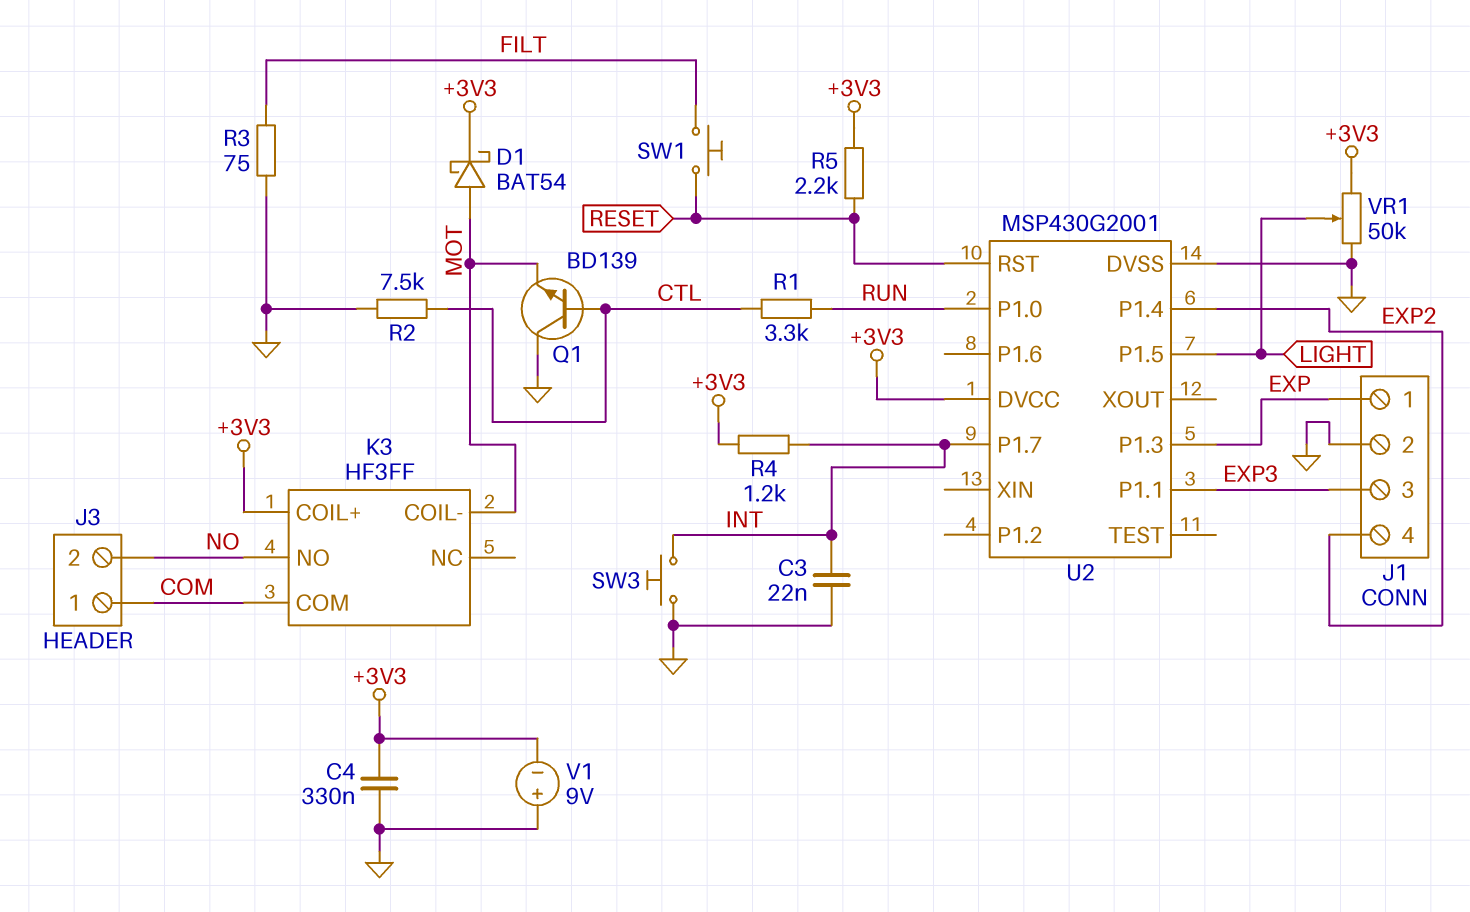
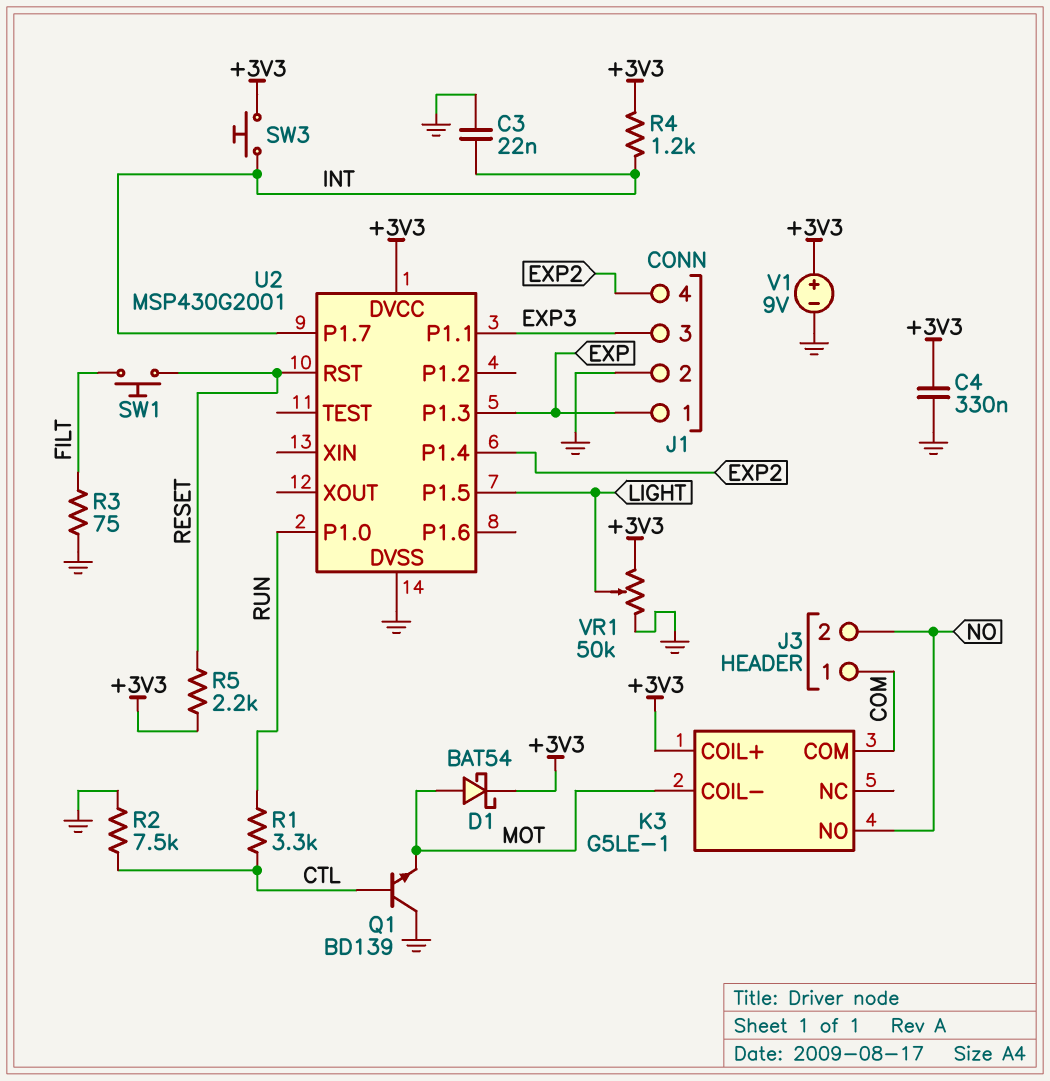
K3: HF3FF -> G5LE-1
SW3: button (GND, INT) -> button (+3V3, INT)
V1: 9V (plus GND, minus +3V3) -> 9V (plus +3V3, minus GND)

